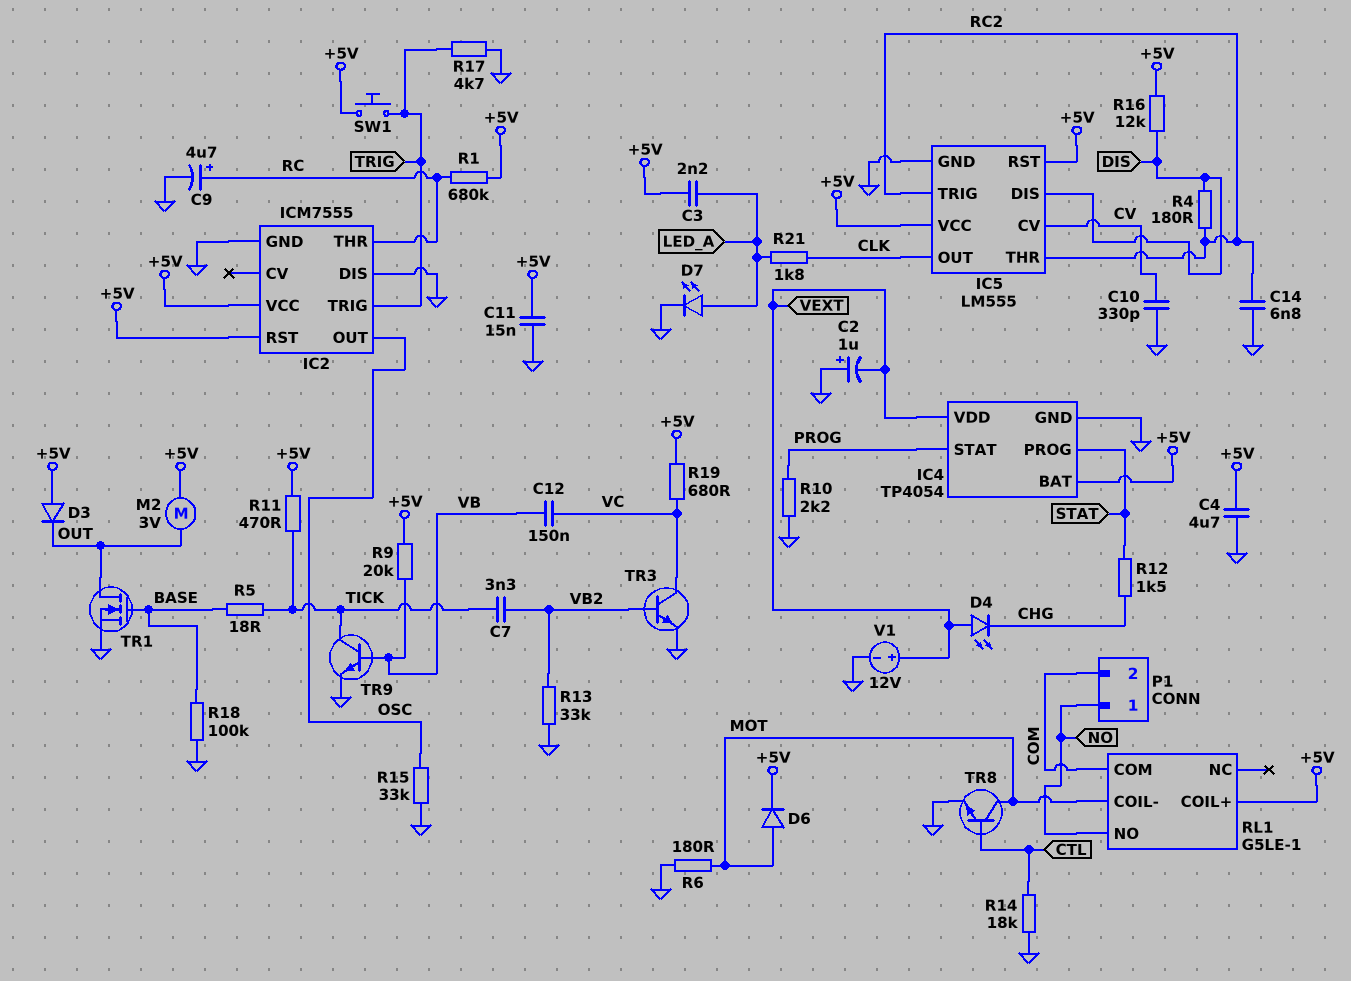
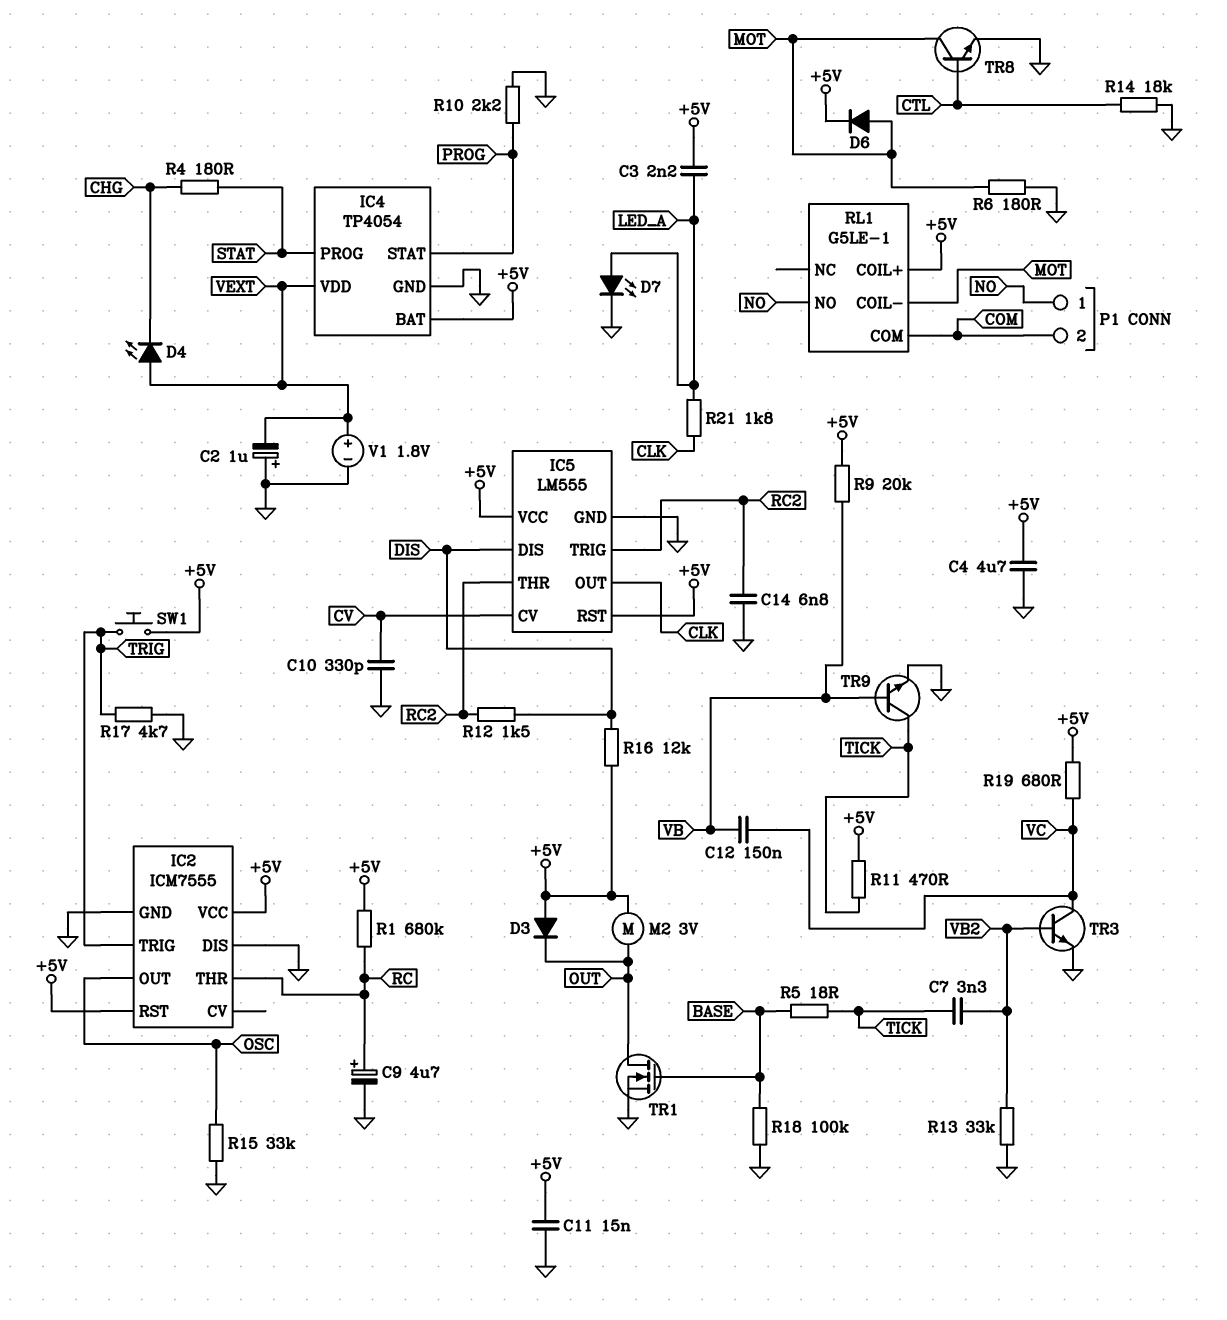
R4: 180 (DIS, RC2) -> 180 (CHG, STAT)
R12: 1.5k (CHG, STAT) -> 1.5k (DIS, RC2)
V1: 12V (plus VEXT, minus GND) -> 1.8V (plus VEXT, minus GND)

